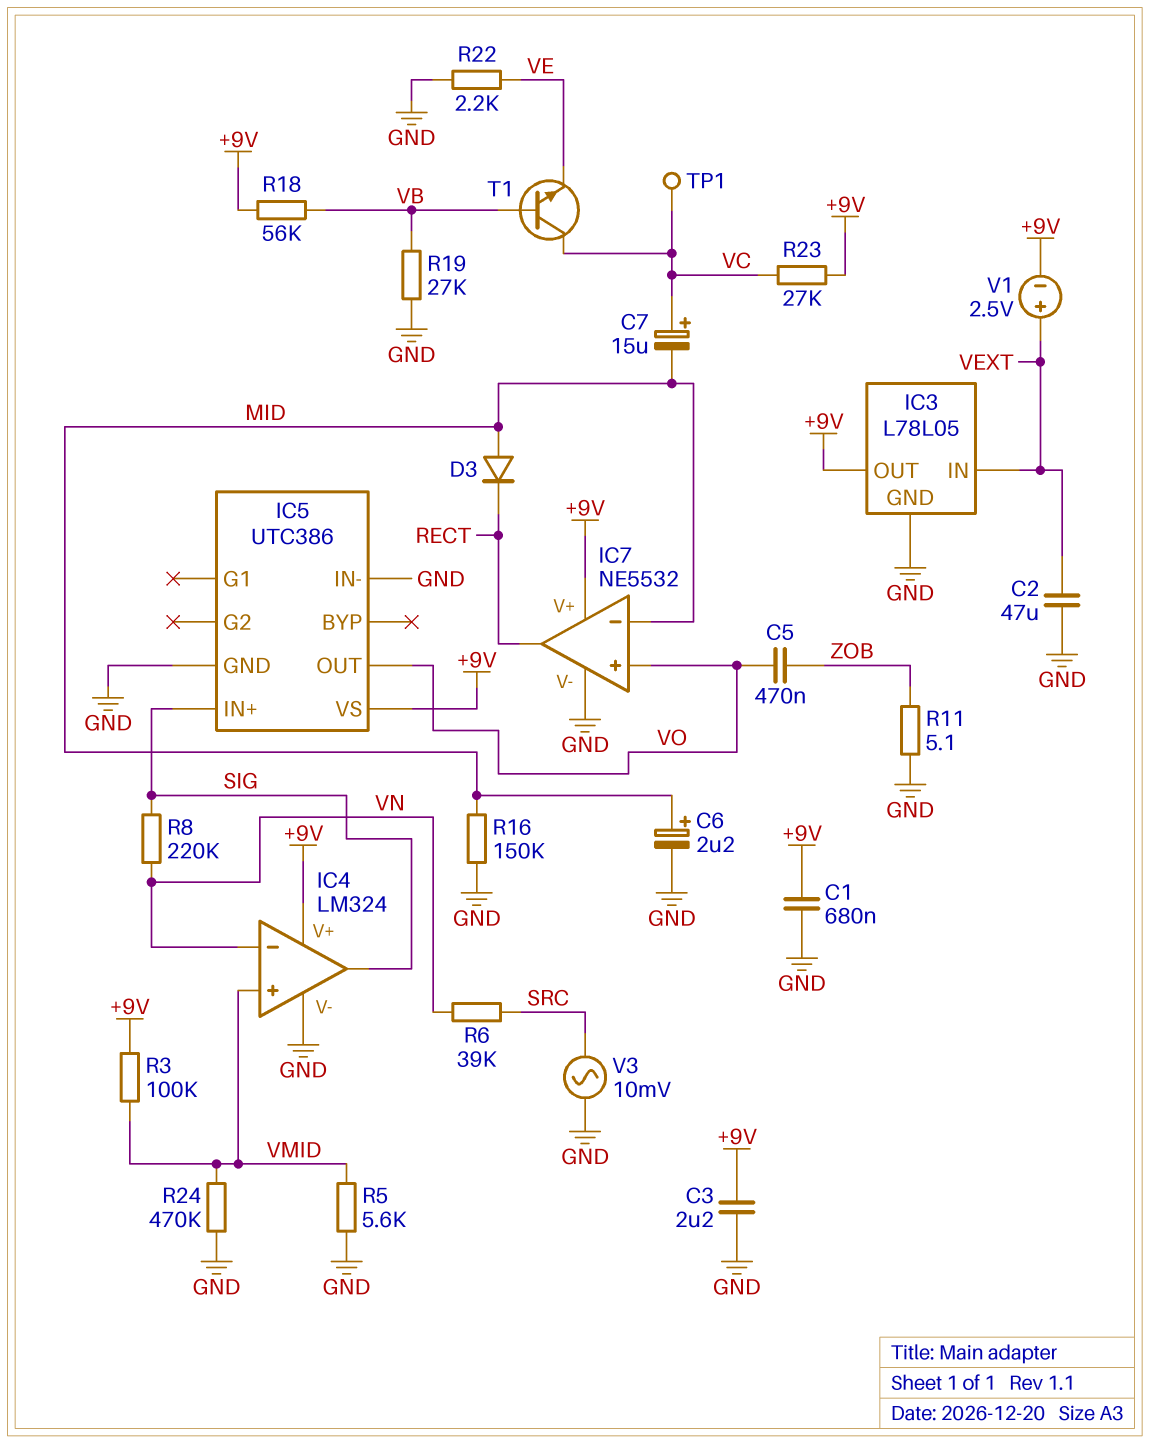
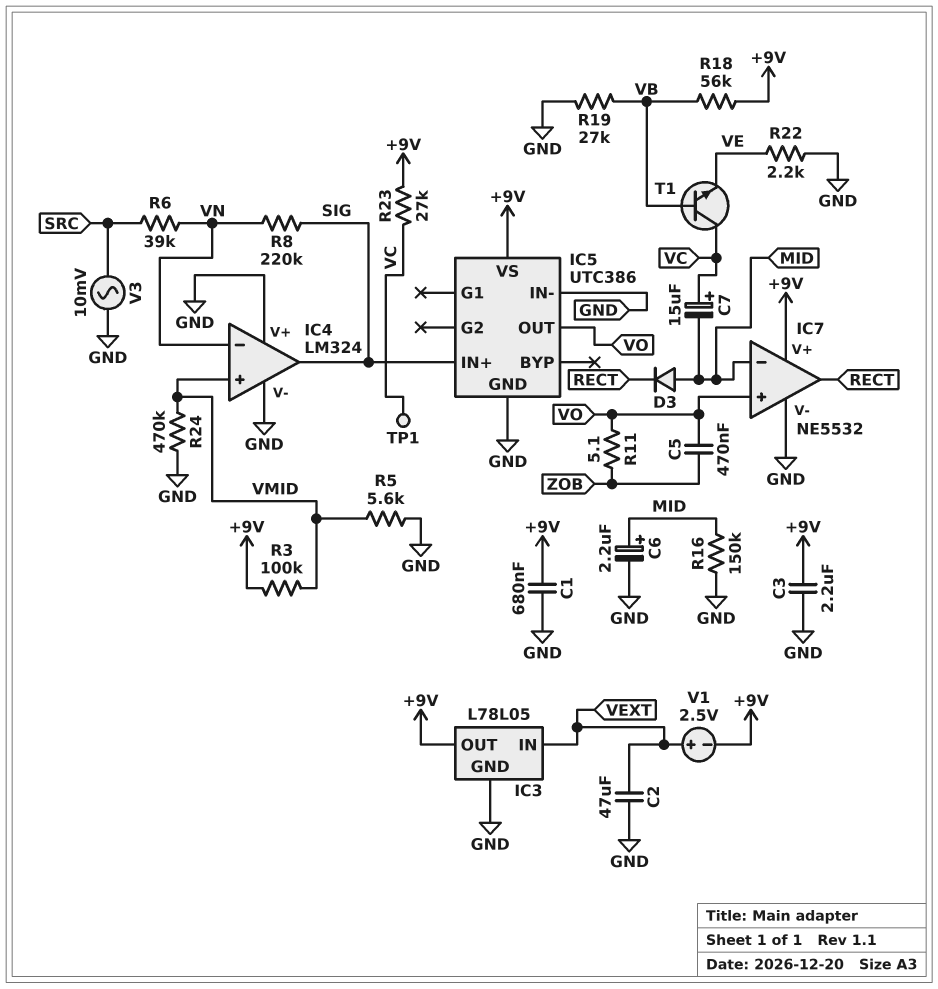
IC4 pin V+: +9V -> GND
R11: 5.1 (GND, ZOB) -> 5.1 (VO, ZOB)

